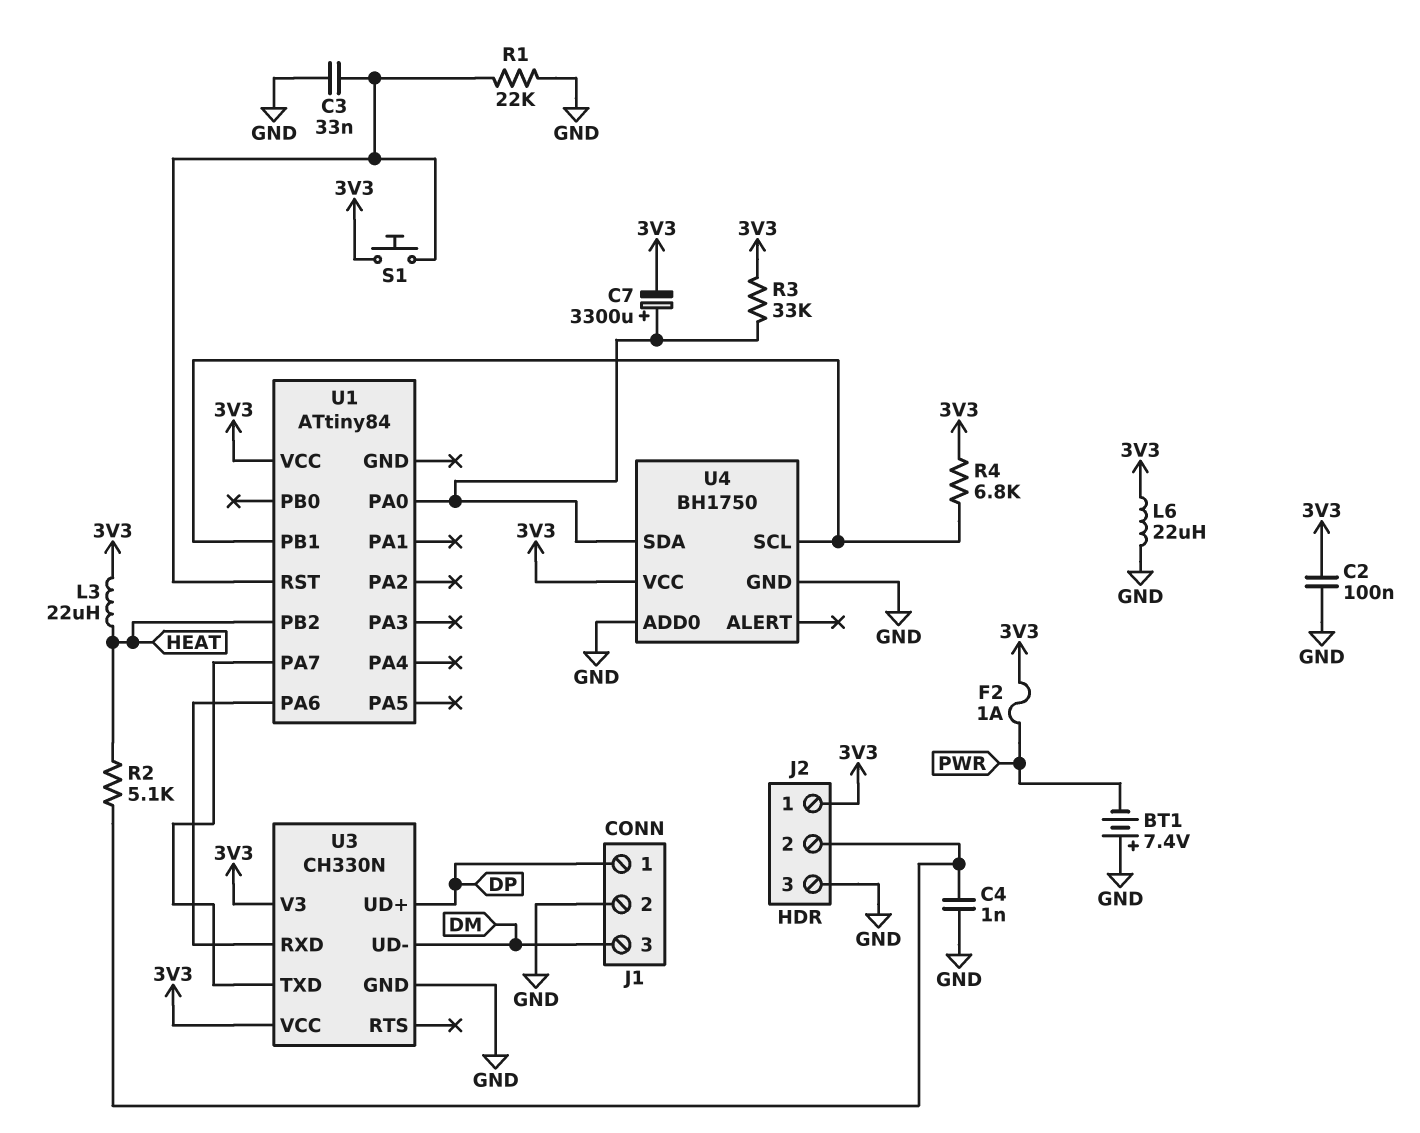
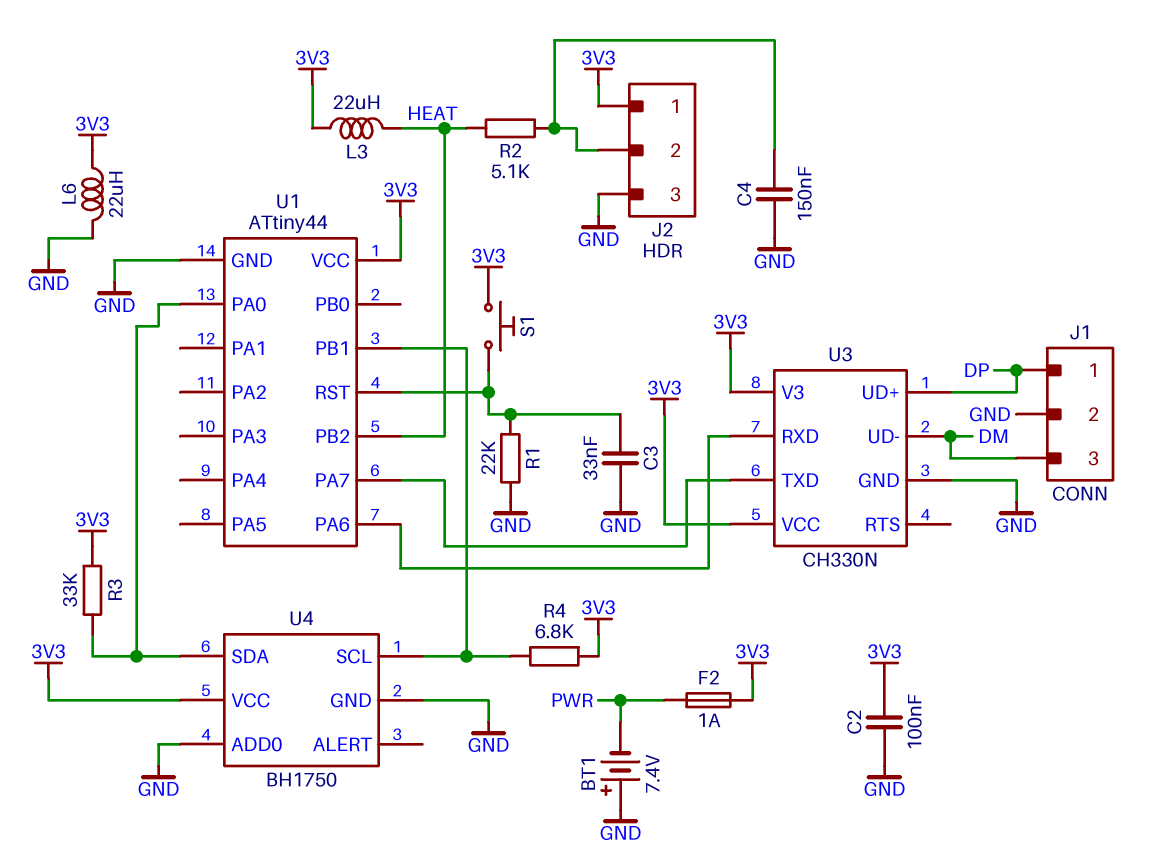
C4: 1nF (GND, J2/2) -> 150nF (GND, J2/2)
C7: 3300uF (plus U1/PA0, minus 3V3) -> none
U1: ATtiny84 -> ATtiny44
U1 pin GND: none -> GND

